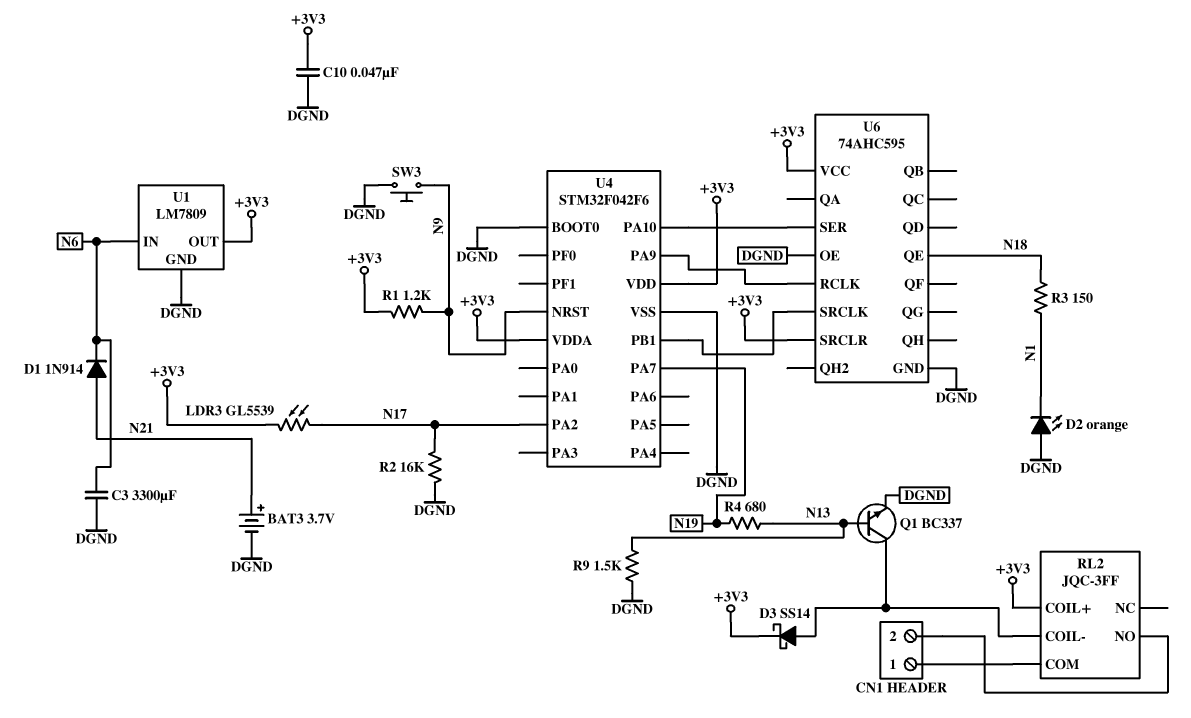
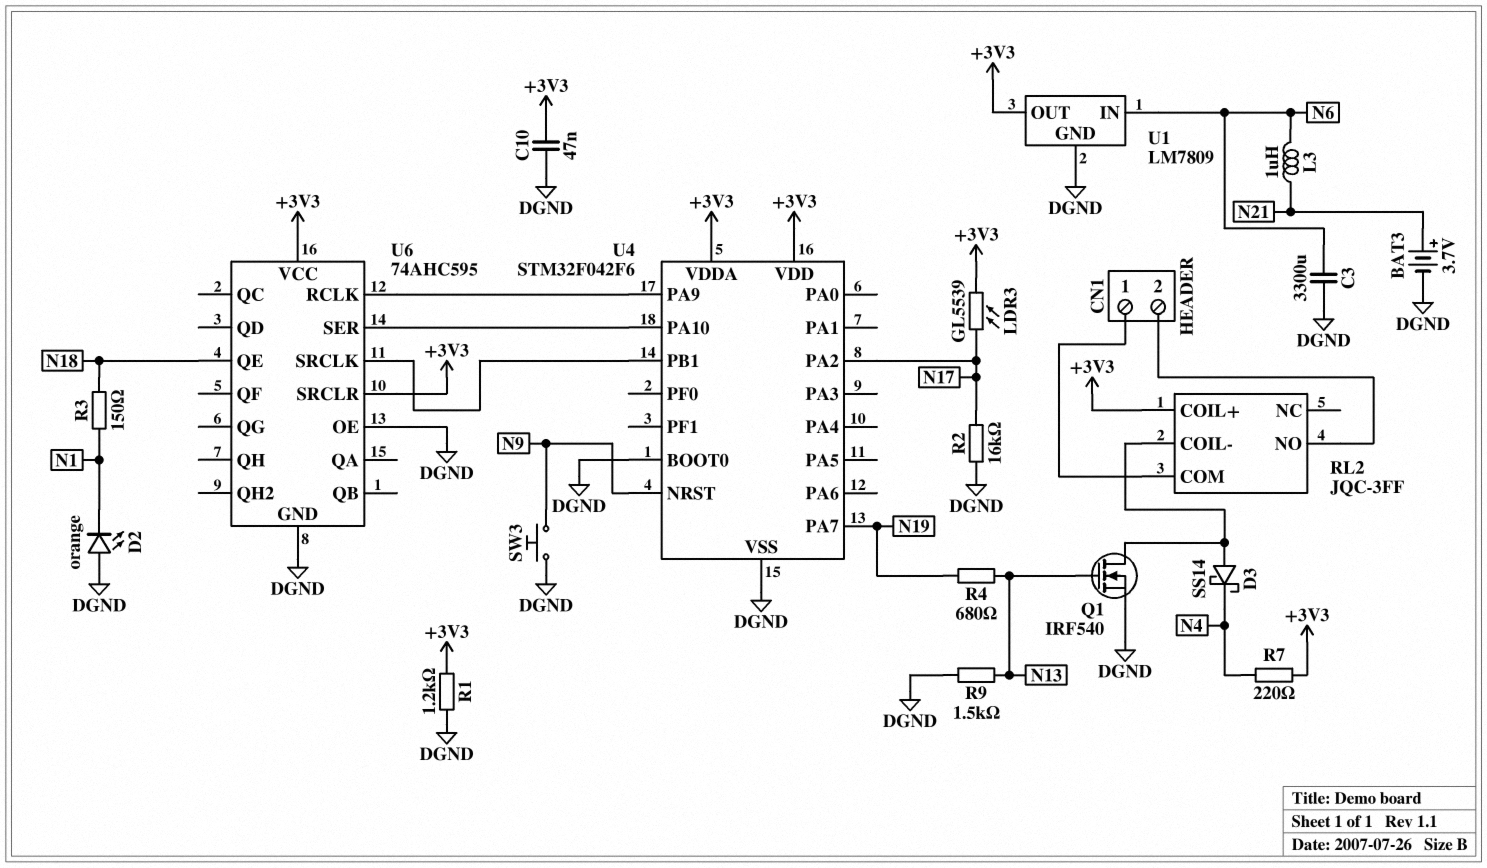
D1: diode 1N914 (A N21, K N6) -> none
D3: schottky SS14 (A RL2/COIL-, K +3V3) -> schottky SS14 (A RL2/COIL-, K N4)
L3: none -> 1uH (N6, N21)
Q1: NPN BC337 (B N13, C RL2/COIL-, E DGND) -> NMOS IRF540 (G N13, D RL2/COIL-, S DGND)
R1: 1.2k (+3V3, N9) -> 1.2k (+3V3, DGND)
R7: none -> 220 (+3V3, N4)

